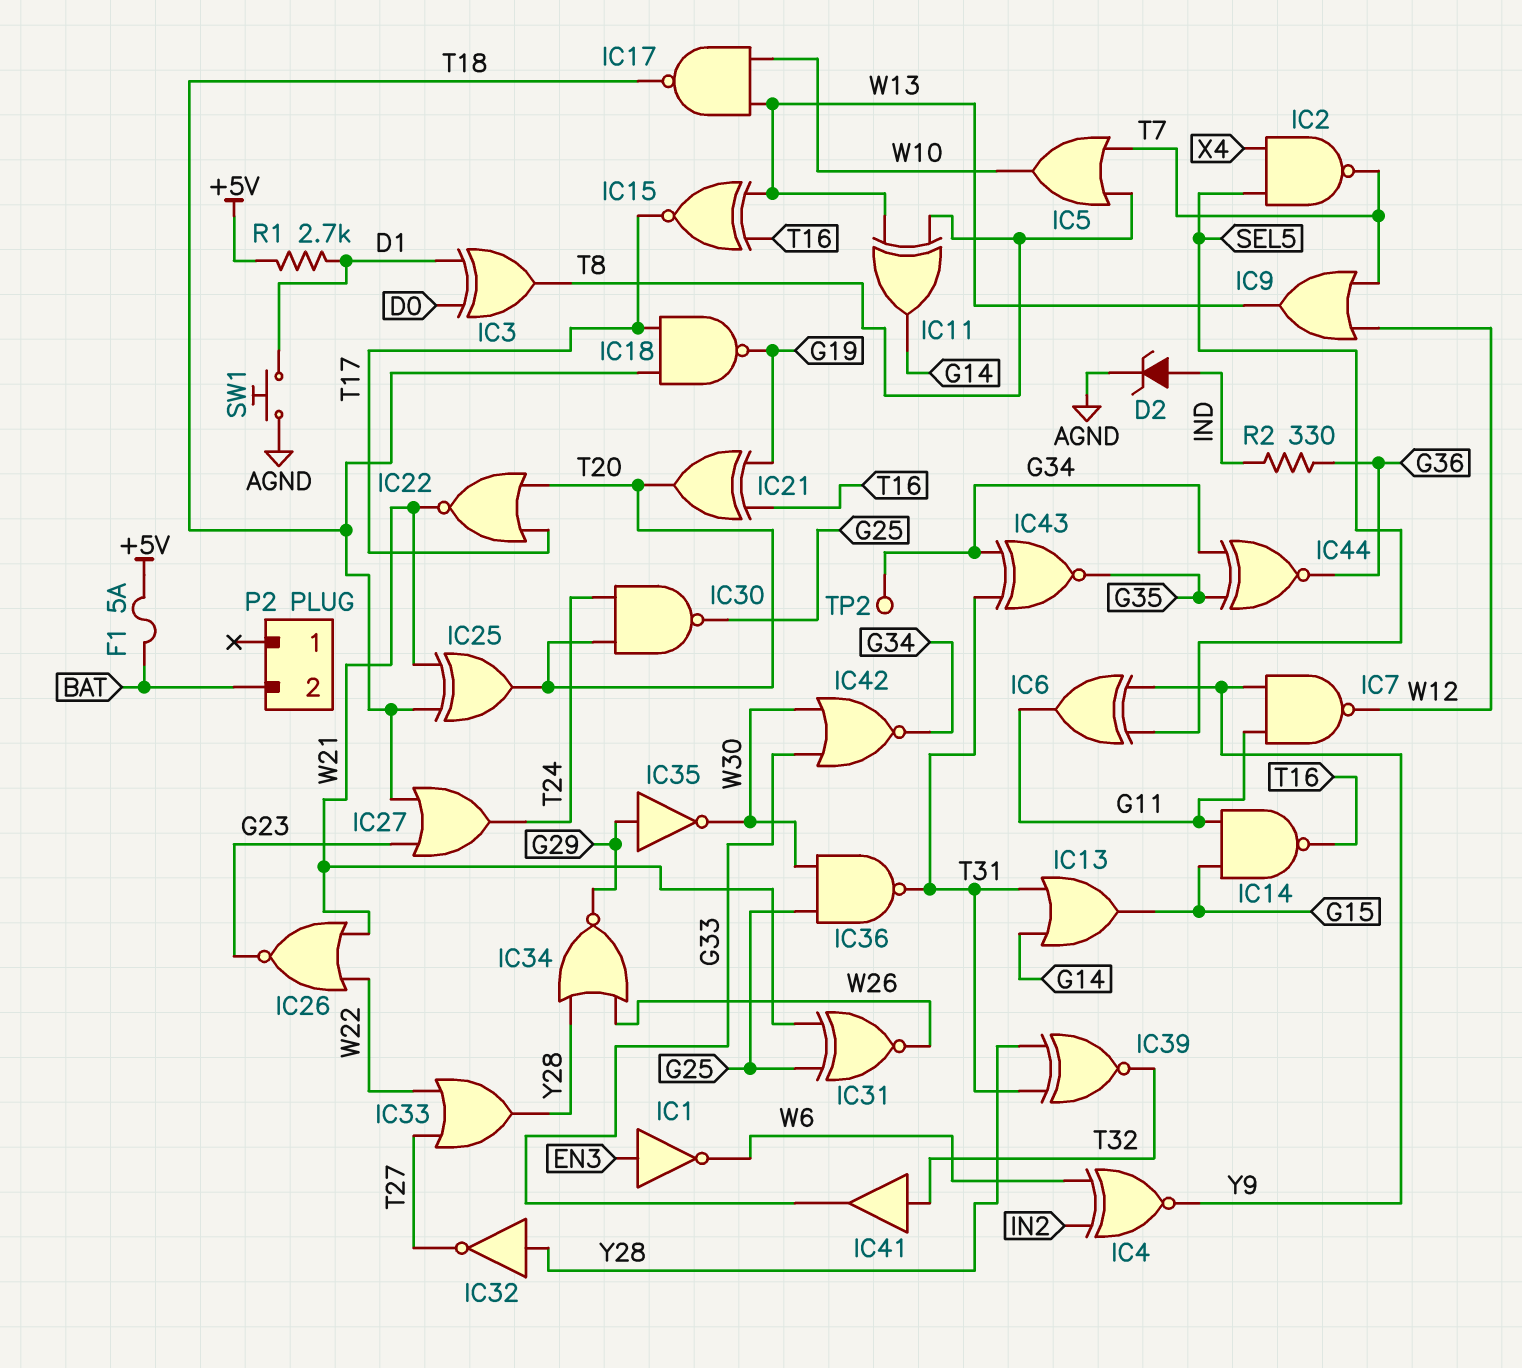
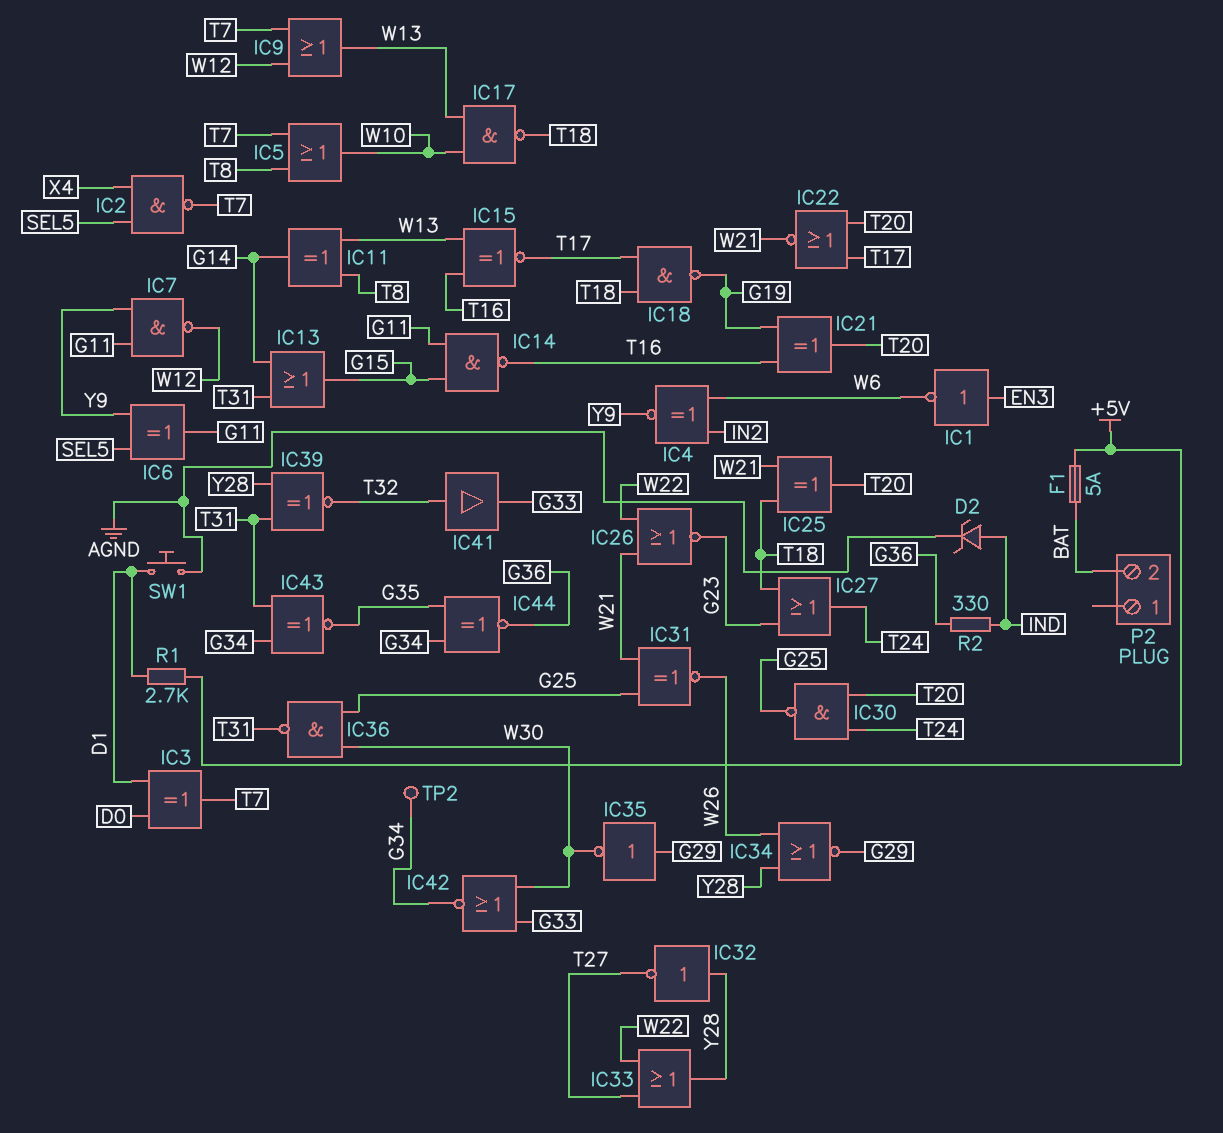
IC3: XOR (in D0, in D1, out T8) -> XOR (in D0, in D1, out T7)

